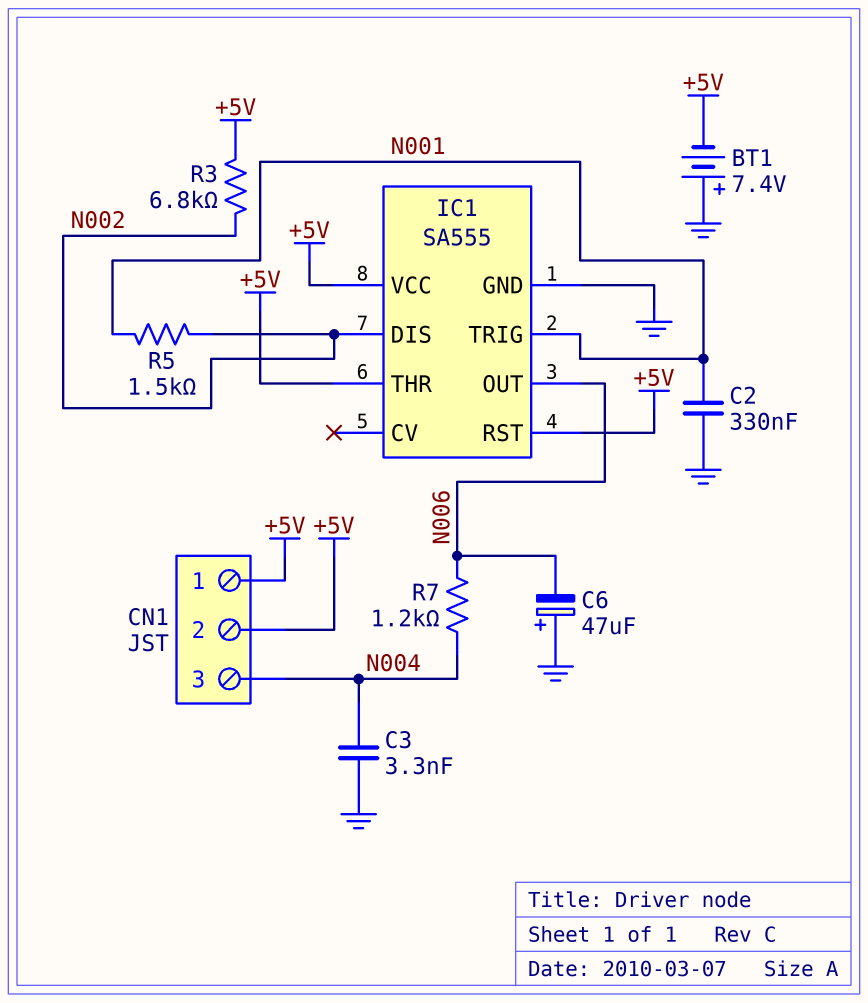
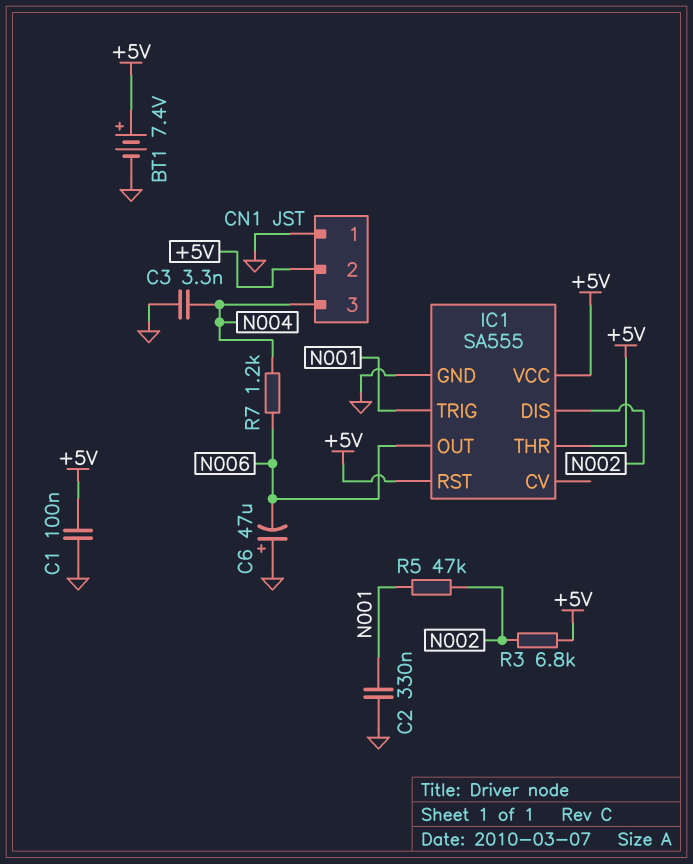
BT1: 7.4V (plus GND, minus +5V) -> 7.4V (plus +5V, minus GND)
C1: none -> 100nF (+5V, GND)
CN1 pin 1: +5V -> GND
R5: 1.5k (N001, N002) -> 47k (N001, N002)

